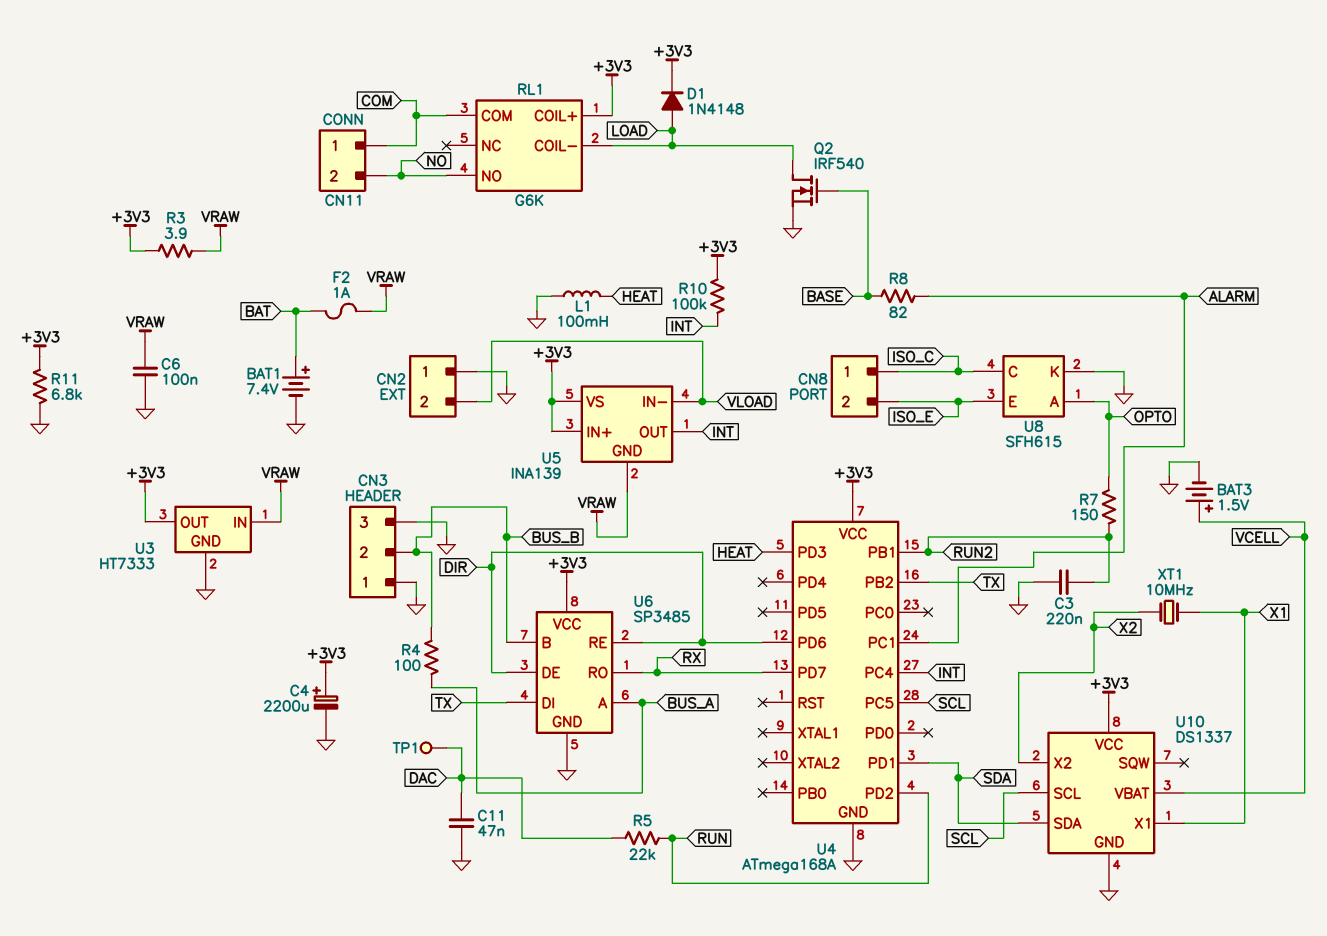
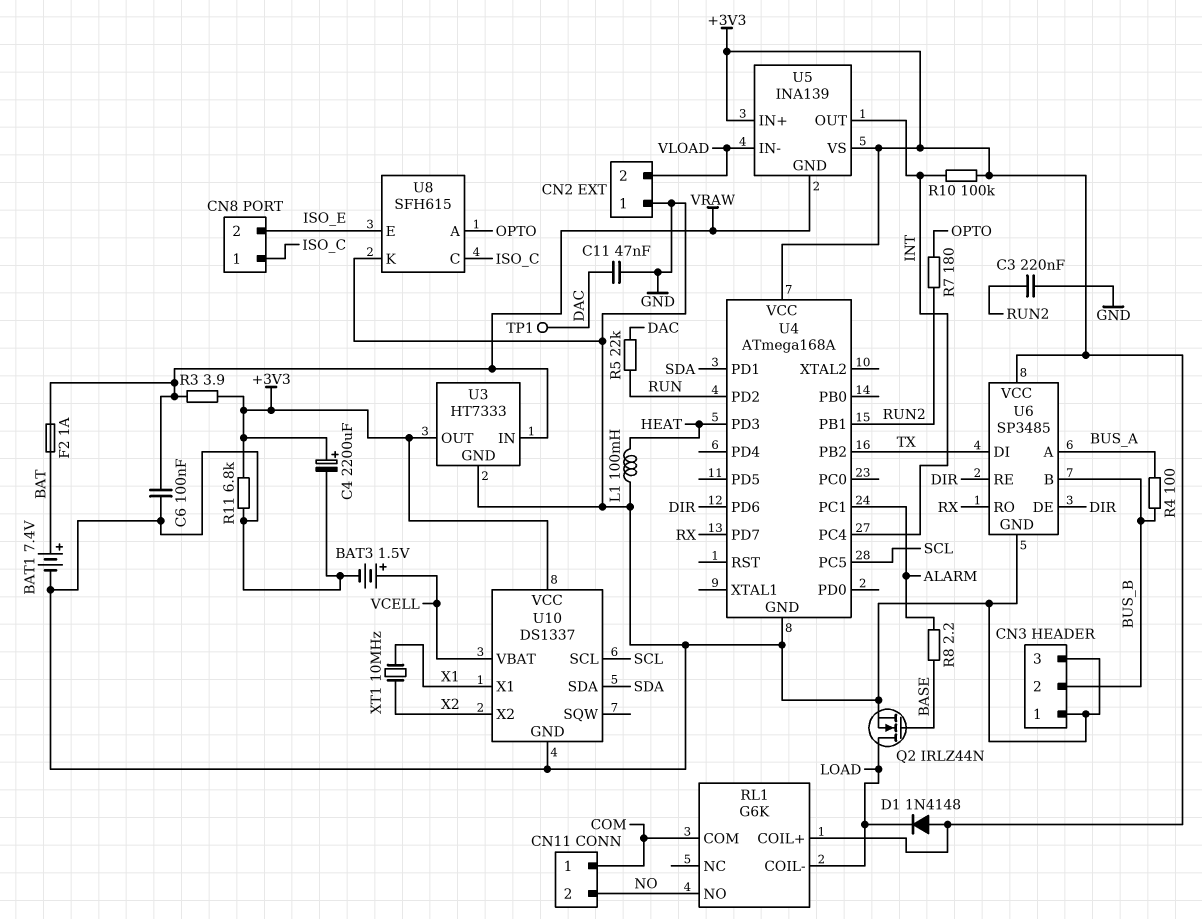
D1: diode 1N4148 (A LOAD, K +3V3) -> diode 1N4148 (A +3V3, K LOAD)
Q2: NMOS IRF540 (G BASE, D LOAD, S GND) -> NMOS IRLZ44N (G BASE, D LOAD, S GND)
R7: 150 (OPTO, RUN2) -> 180 (OPTO, RUN2)
R8: 82 (ALARM, BASE) -> 2.2 (ALARM, BASE)

